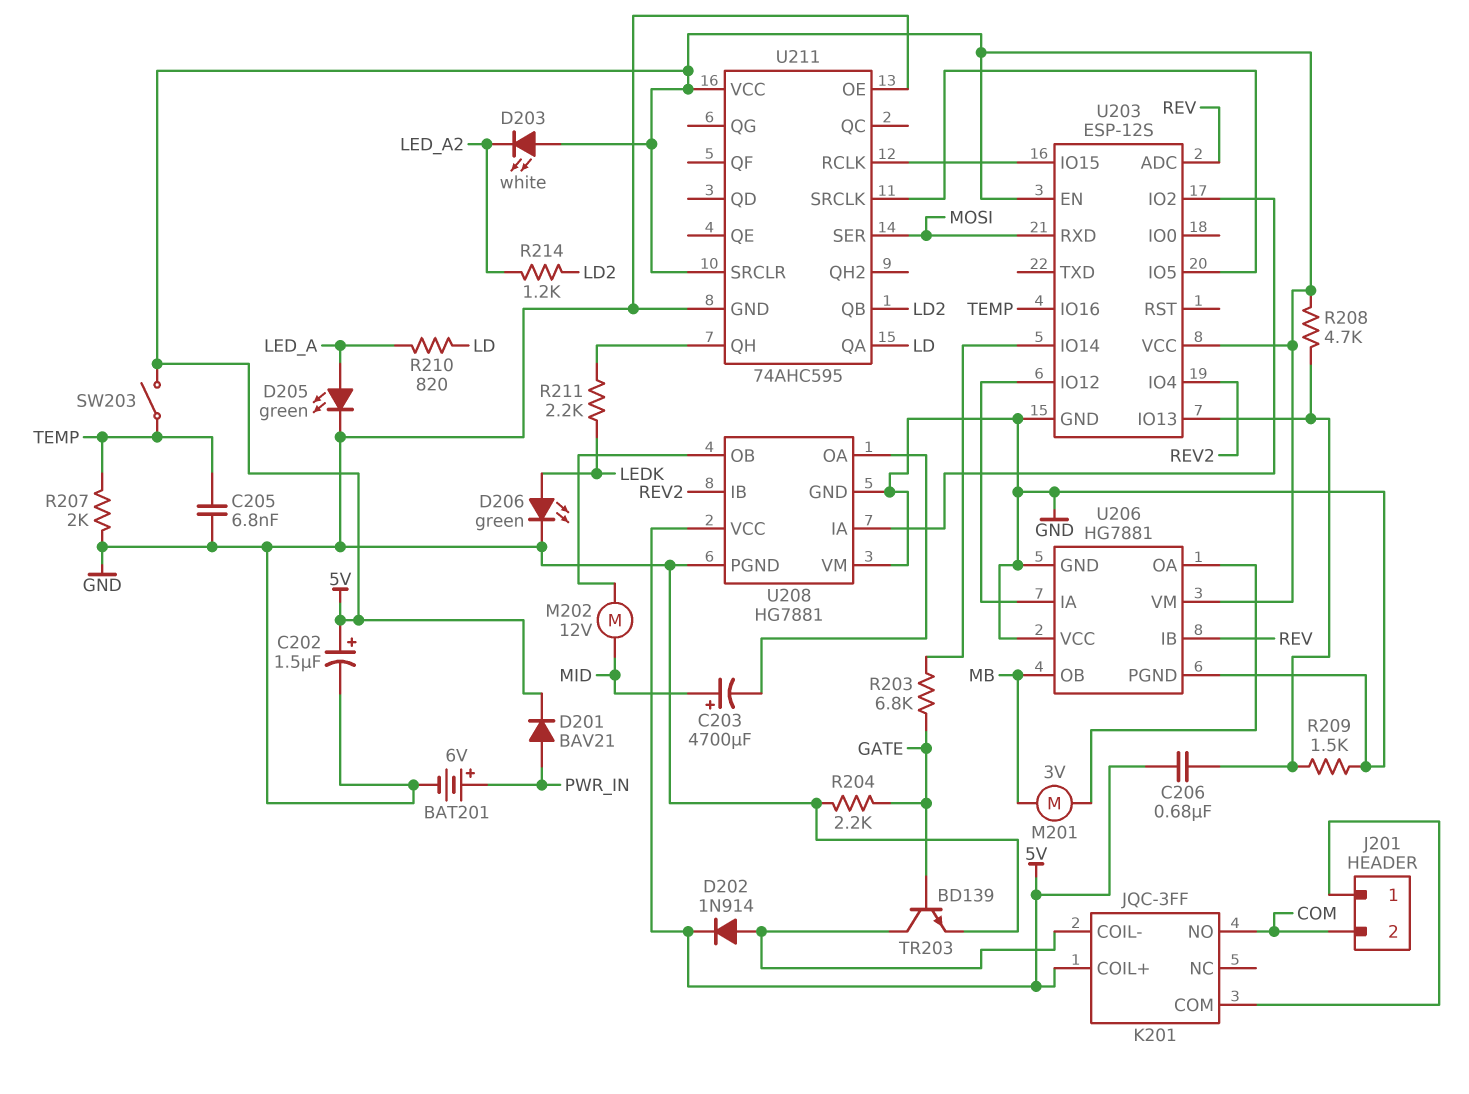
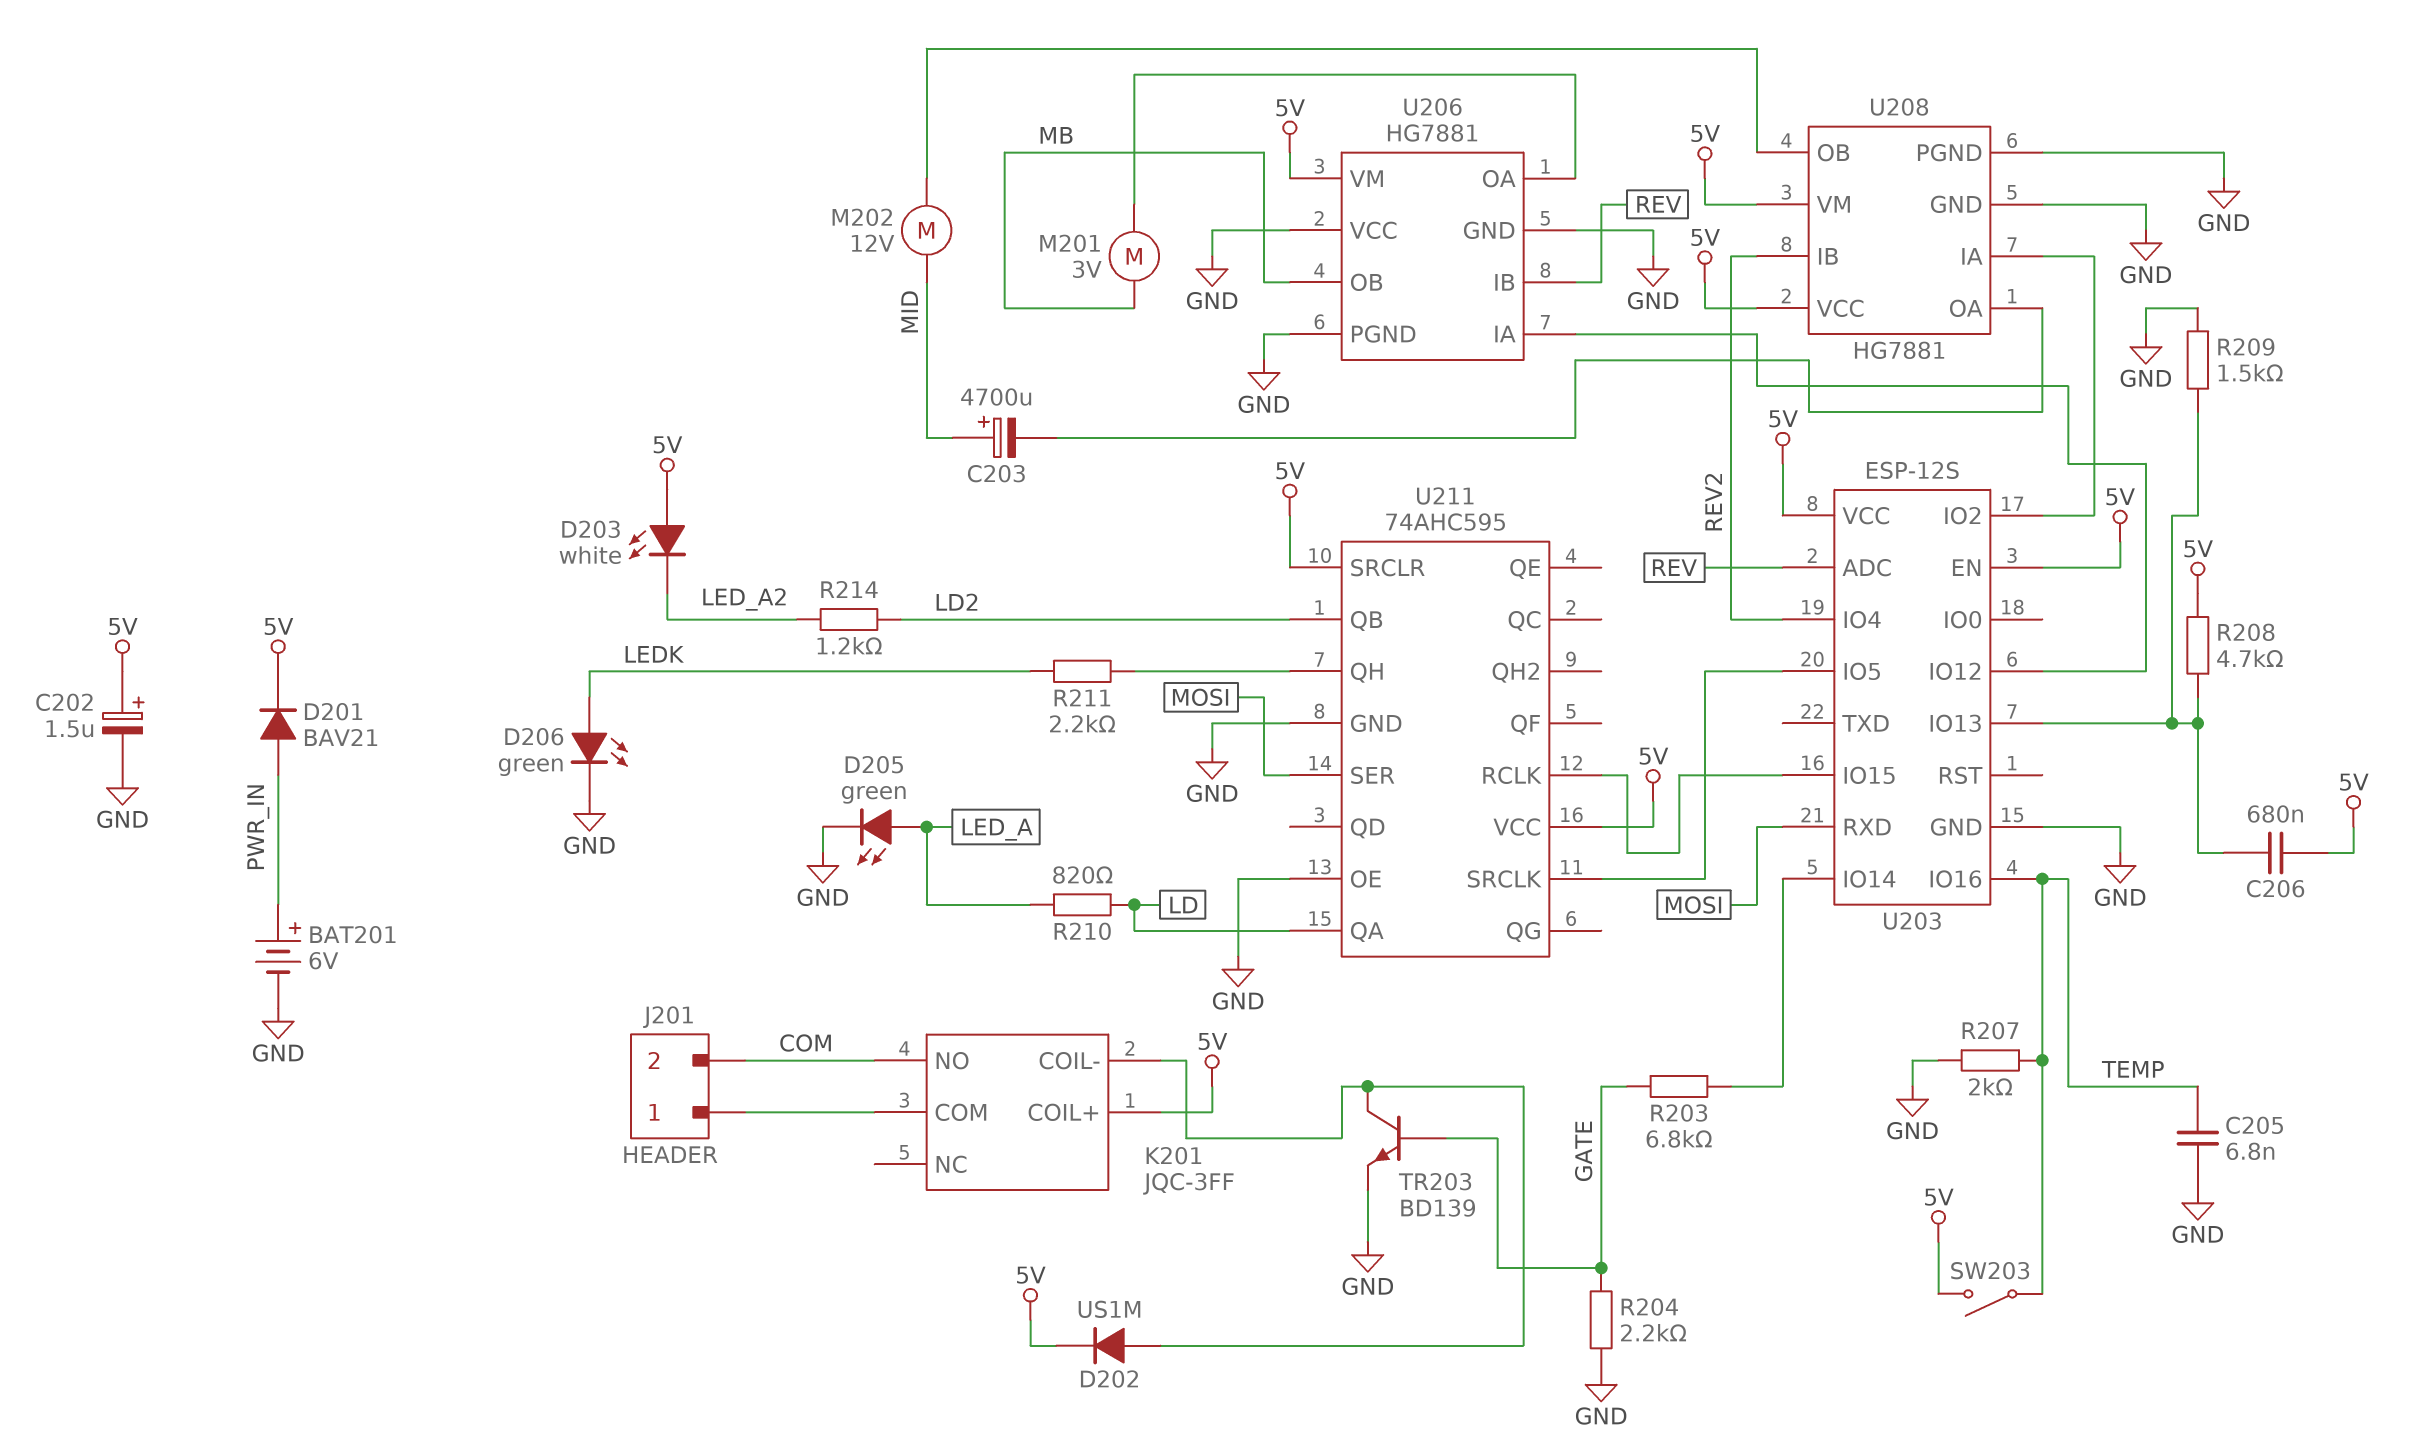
D202: diode 1N914 (A K201/COIL-, K 5V) -> diode US1M (A K201/COIL-, K 5V)
U208 pin VM: GND -> 5V

